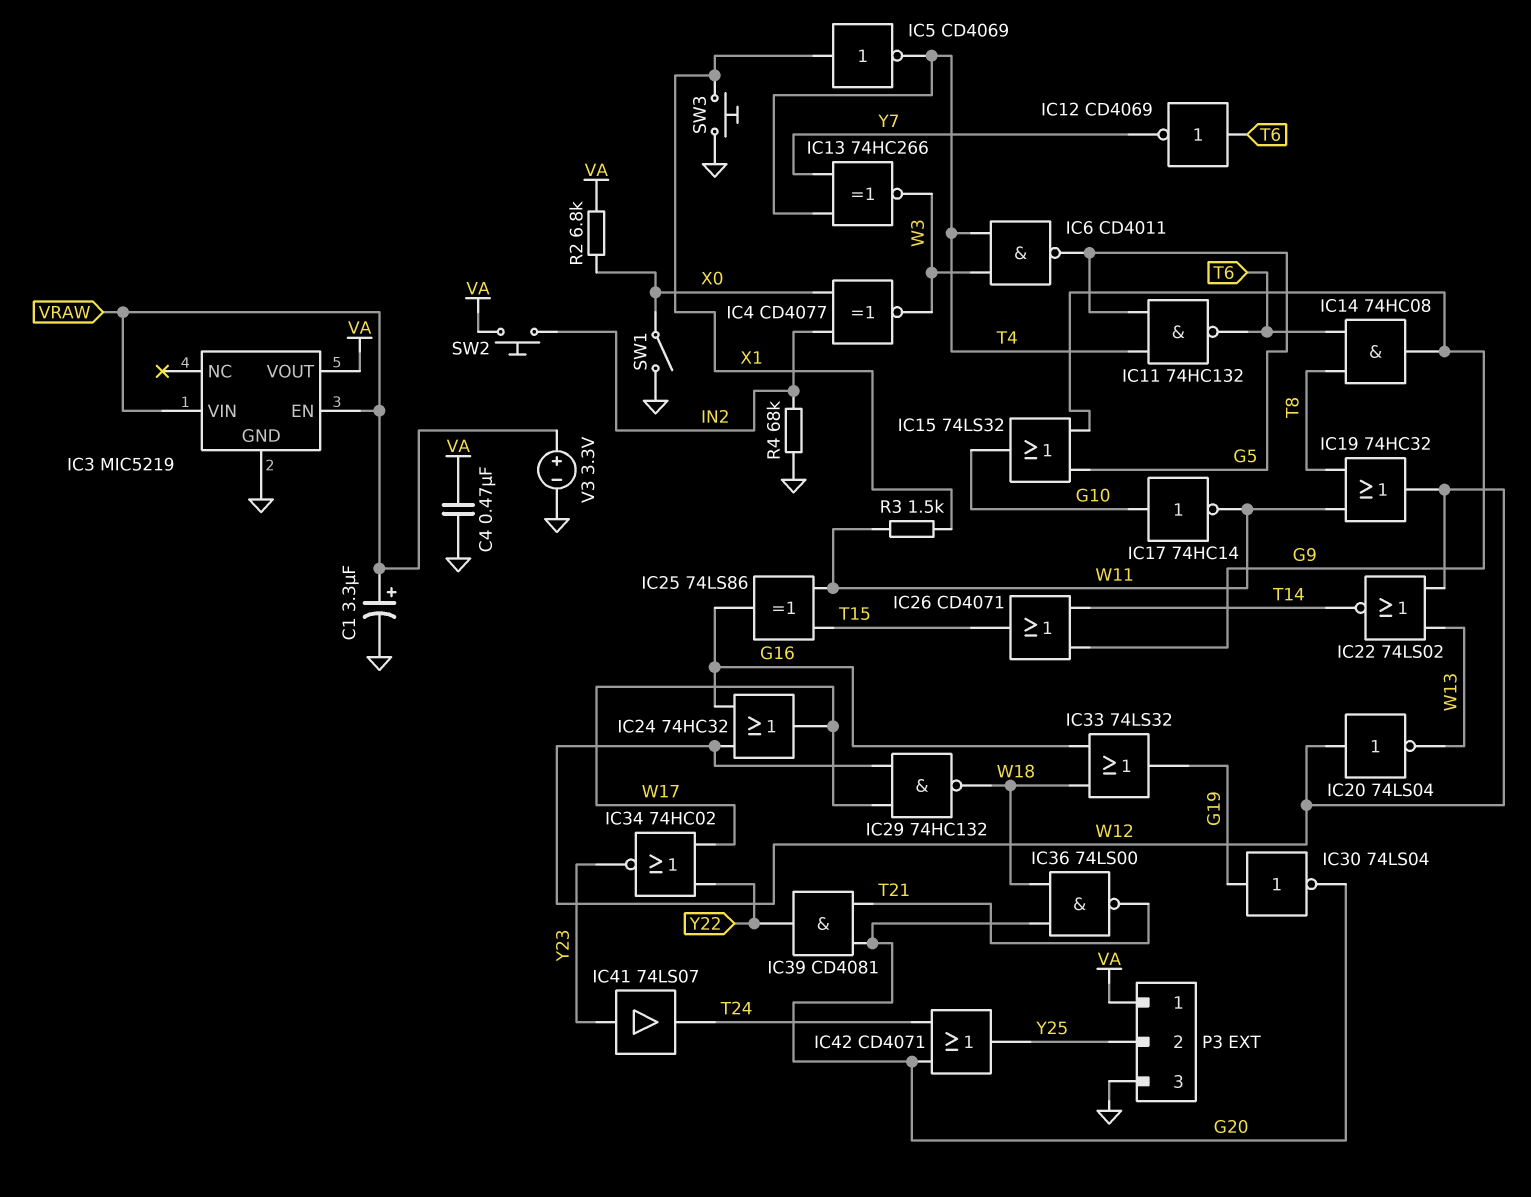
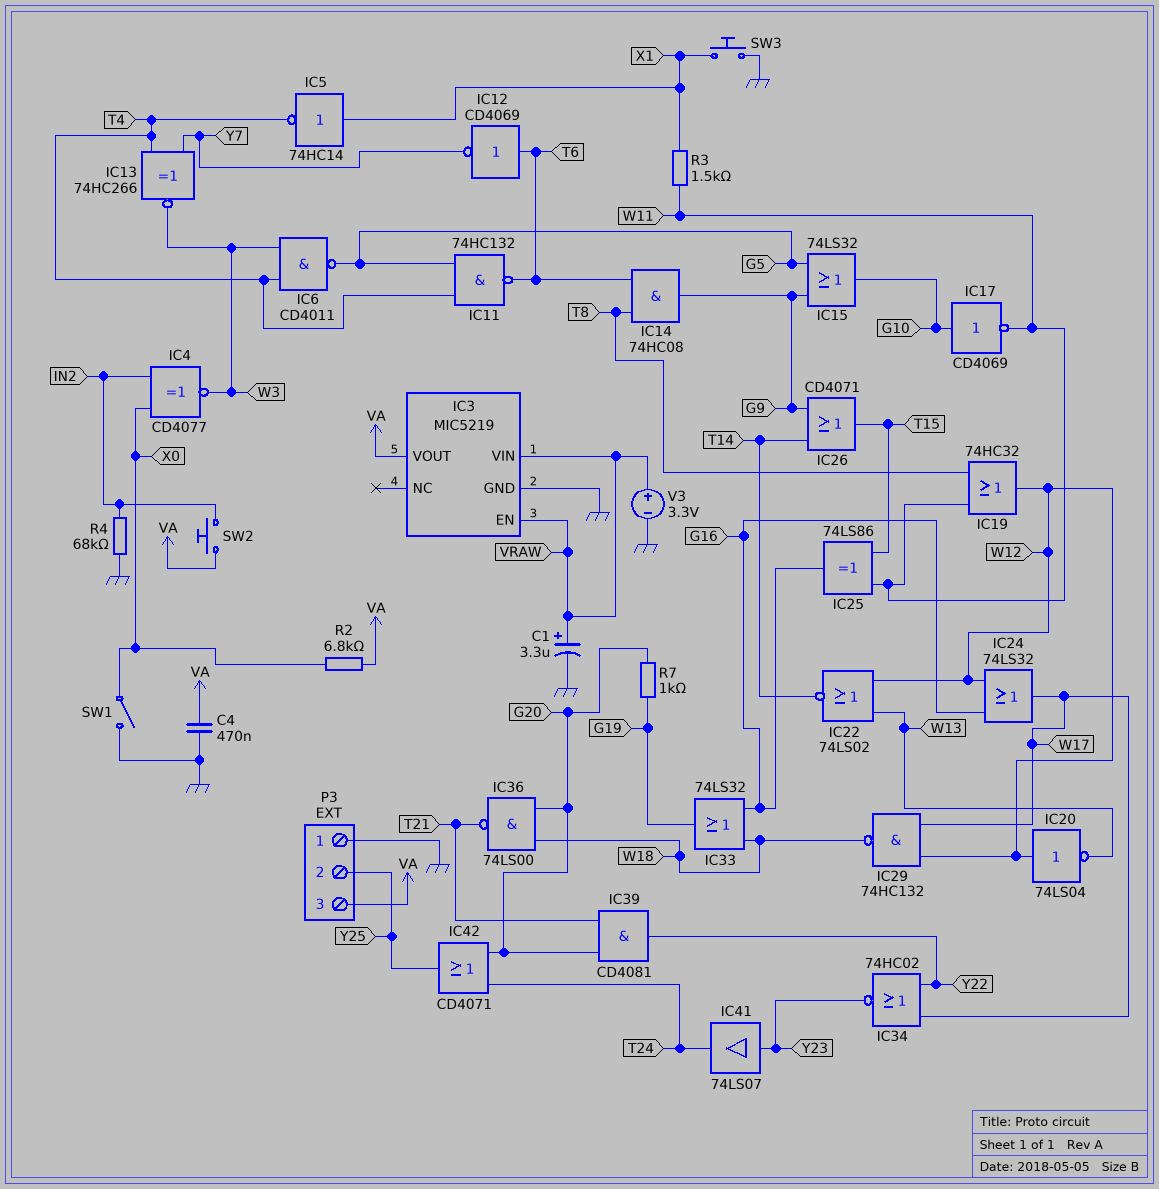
IC5: NOT CD4069 (in X1, out T4) -> NOT 74HC14 (in X1, out T4)
IC17: NOT 74HC14 (in G10, out W11) -> NOT CD4069 (in G10, out W11)
IC24: OR 74HC32 (in G16, in W12, out W17) -> OR 74LS32 (in G16, in W12, out W17)
IC30: NOT 74LS04 (in G19, out G20) -> none
P3 pin 1: VA -> GND
P3 pin 3: GND -> VA
R7: none -> 1k (G19, G20)

